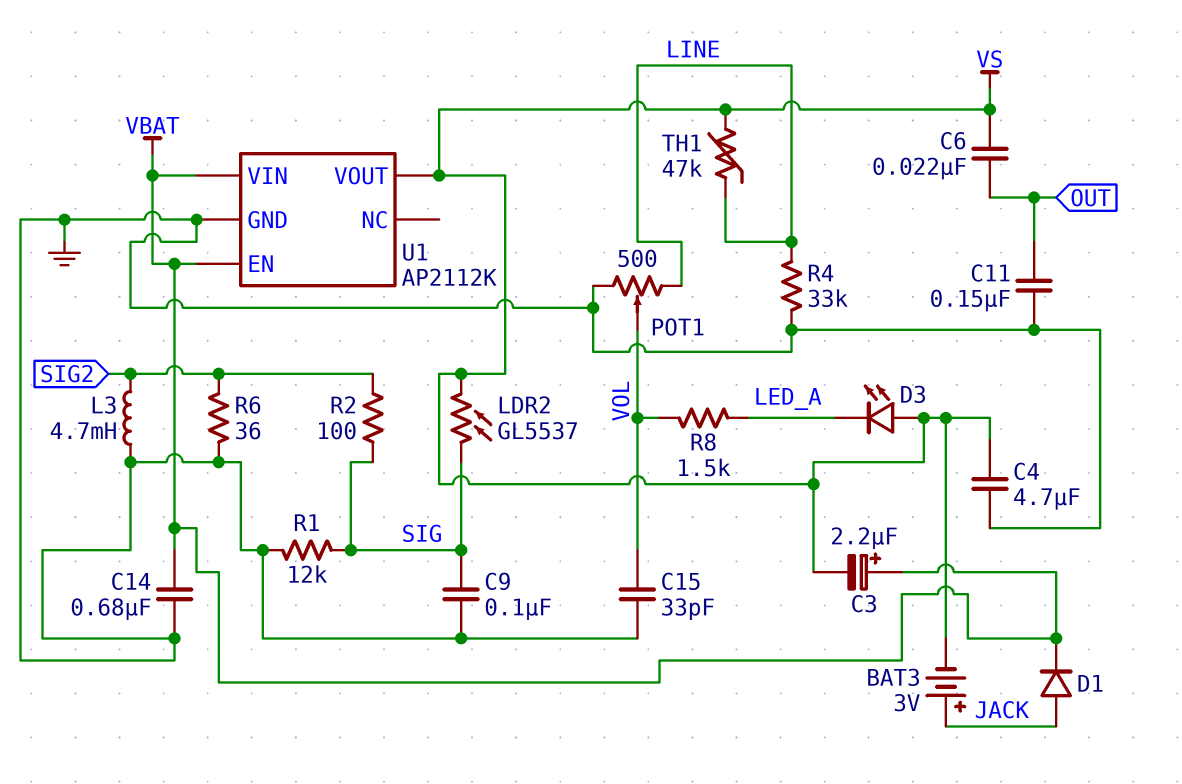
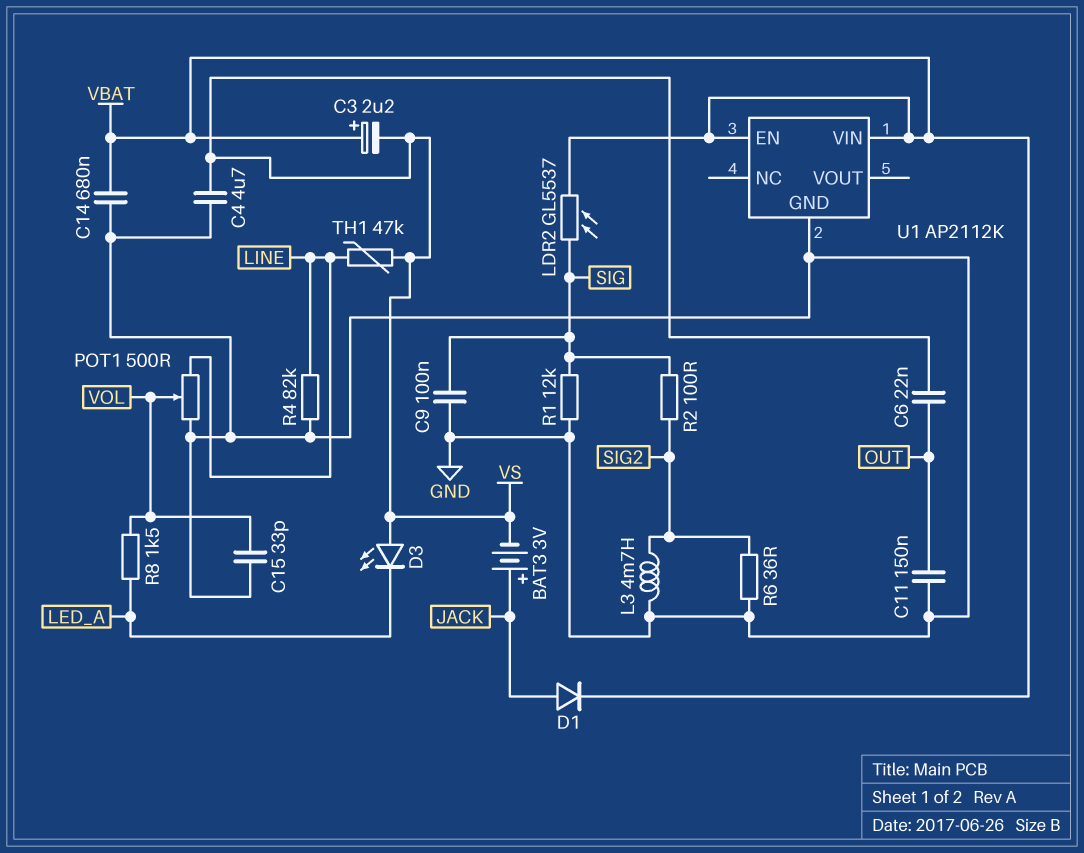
LDR2: GL5537 (SIG, VS) -> GL5537 (SIG, VBAT)
R4: 33k (GND, LINE) -> 82k (GND, LINE)
U1 pin VOUT: VS -> none

